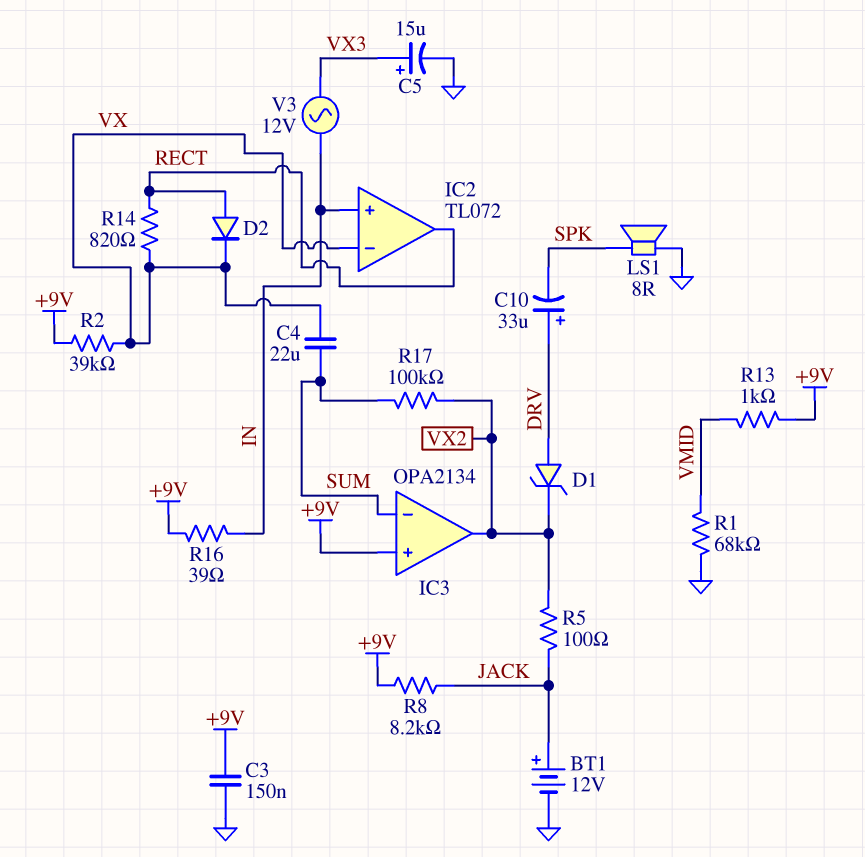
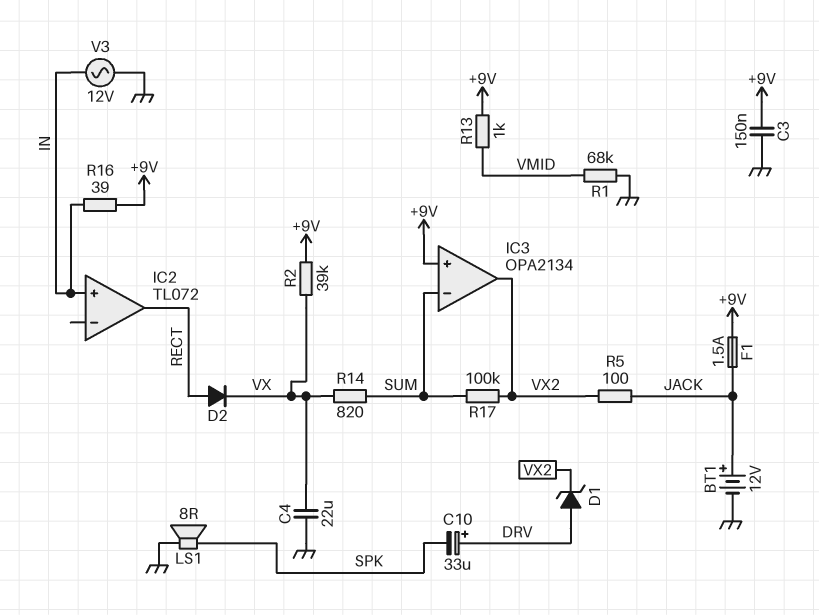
C4: 22uF (SUM, VX) -> 22uF (GND, VX)
C5: 15uF (plus VX3, minus GND) -> none
F1: none -> 1.5A (+9V, JACK)
IC2 pin in-: VX -> none
R8: 8.2k (+9V, JACK) -> none
R14: 820 (RECT, VX) -> 820 (SUM, VX)
V3: AC 12V (IN, VX3) -> AC 12V (GND, IN)

